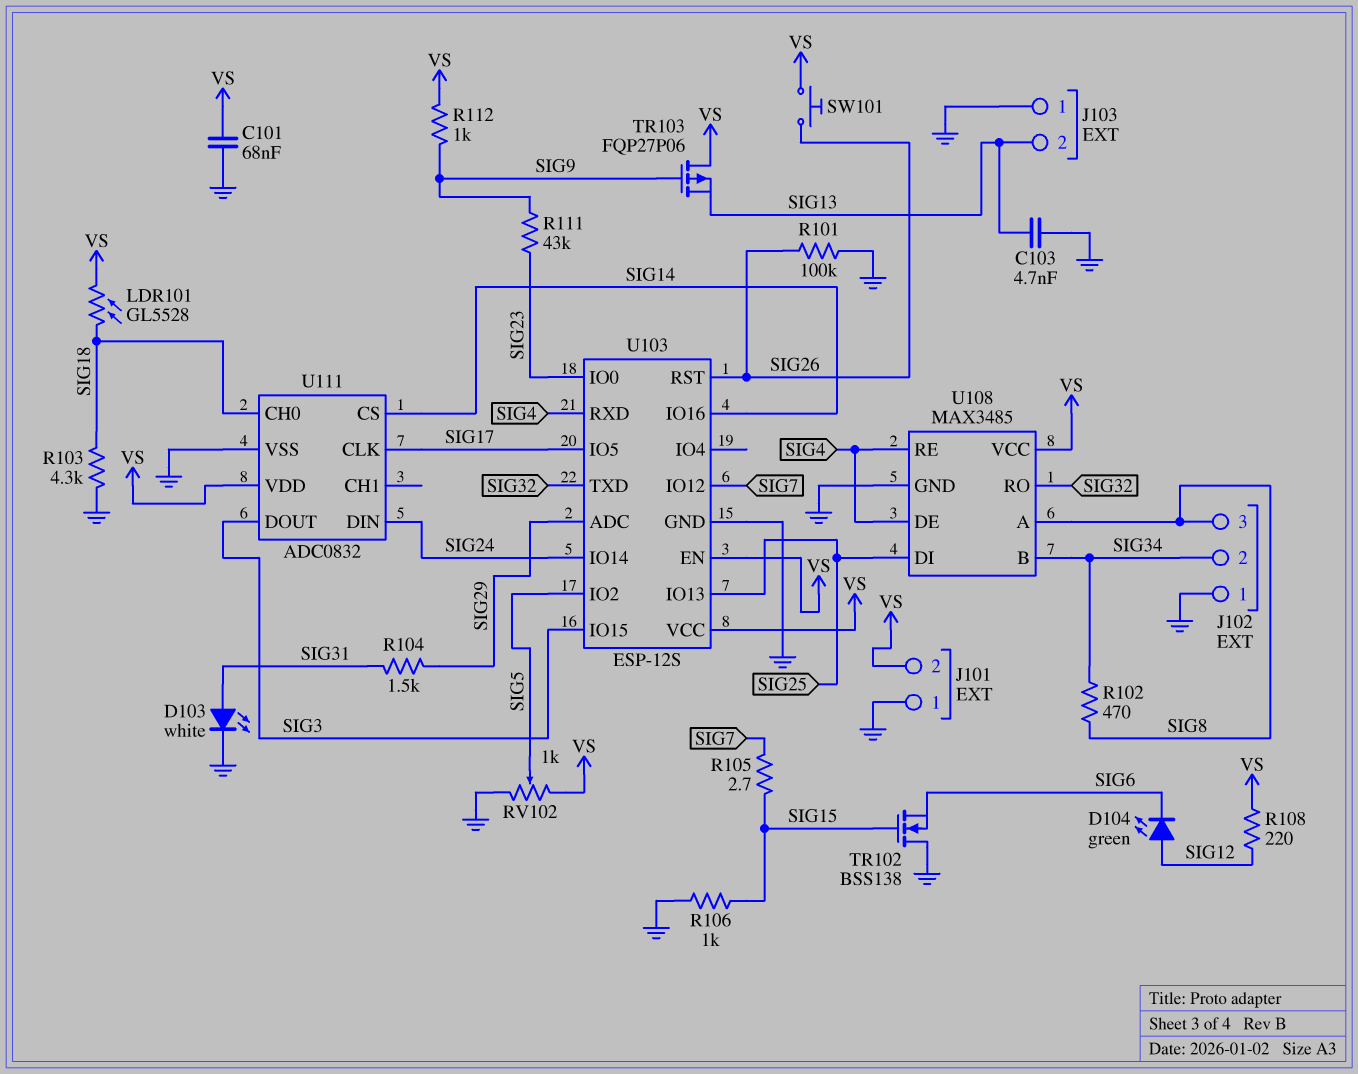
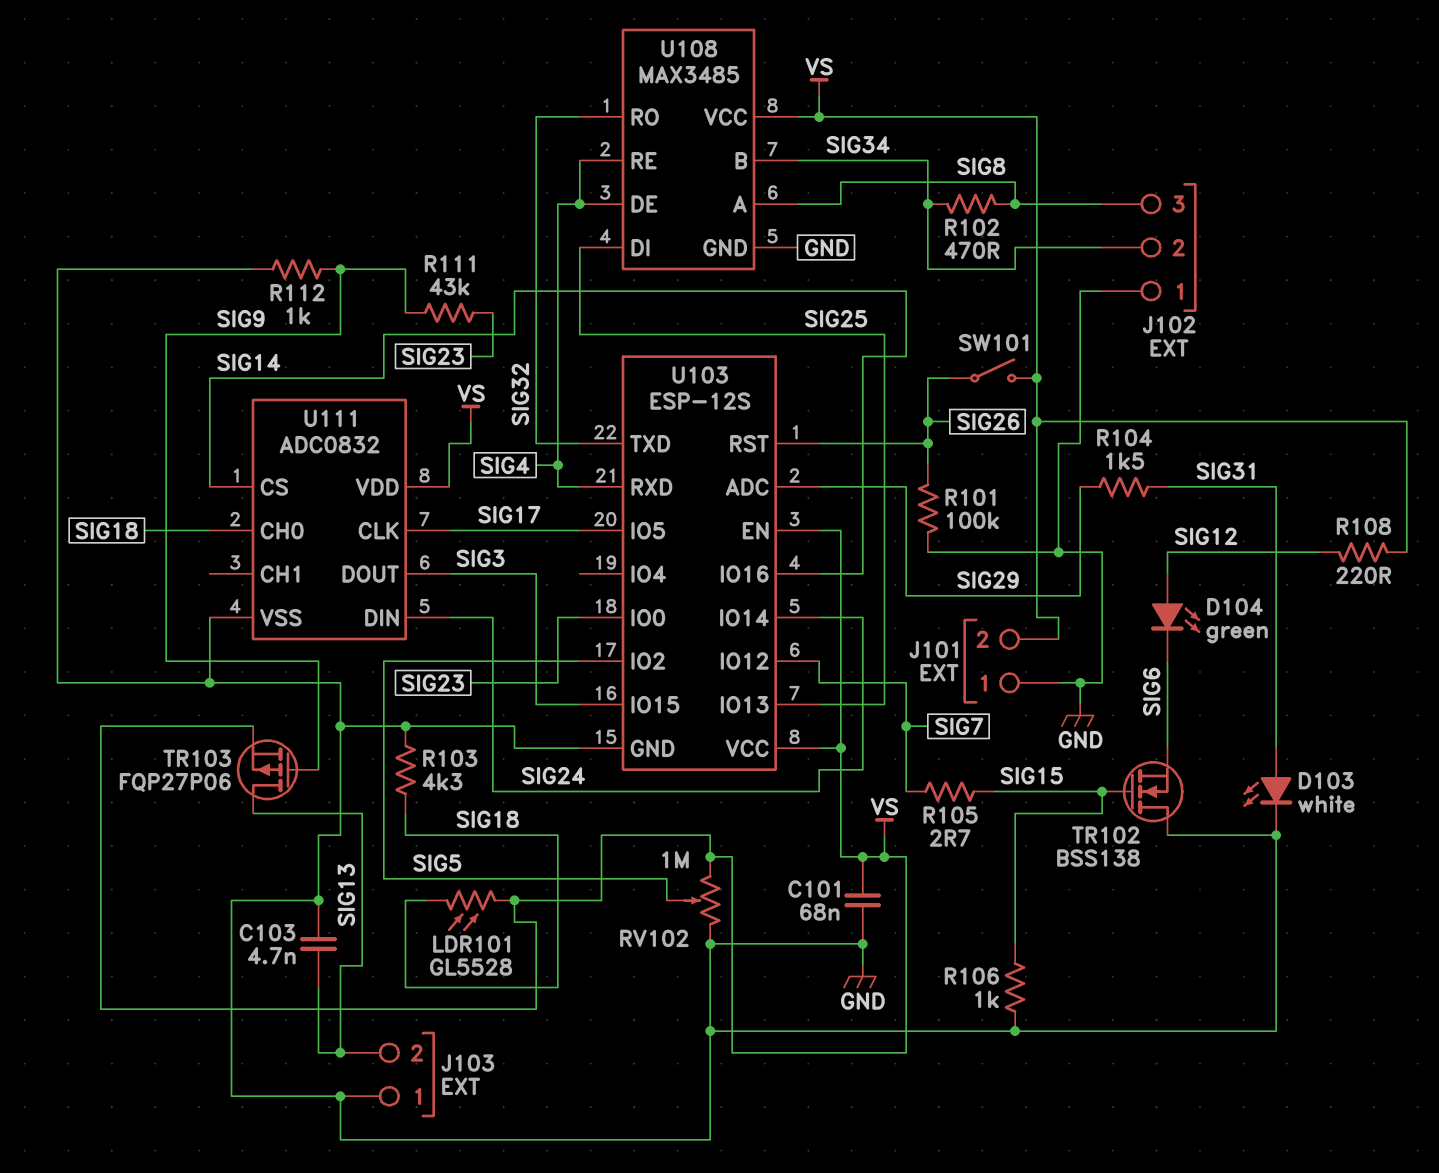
R112: 1k (SIG9, VS) -> 1k (GND, SIG9)
RV102: 1k (GND, VS, wiper SIG5) -> 1M (GND, VS, wiper SIG5)
SW101: button (SIG26, VS) -> switch (SIG26, VS)
TR103: PMOS FQP27P06 (G SIG9, D VS, S SIG13) -> PMOS FQP27P06 (G SIG9, D SIG13, S VS)

